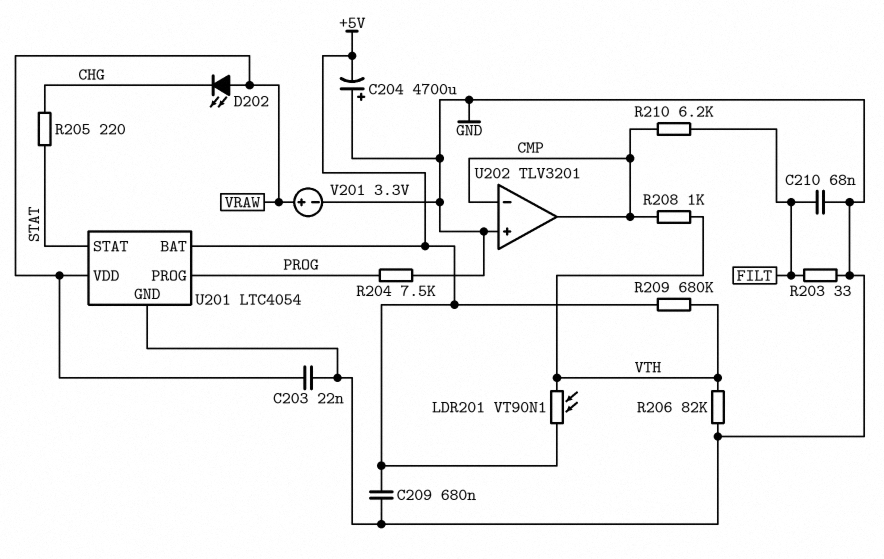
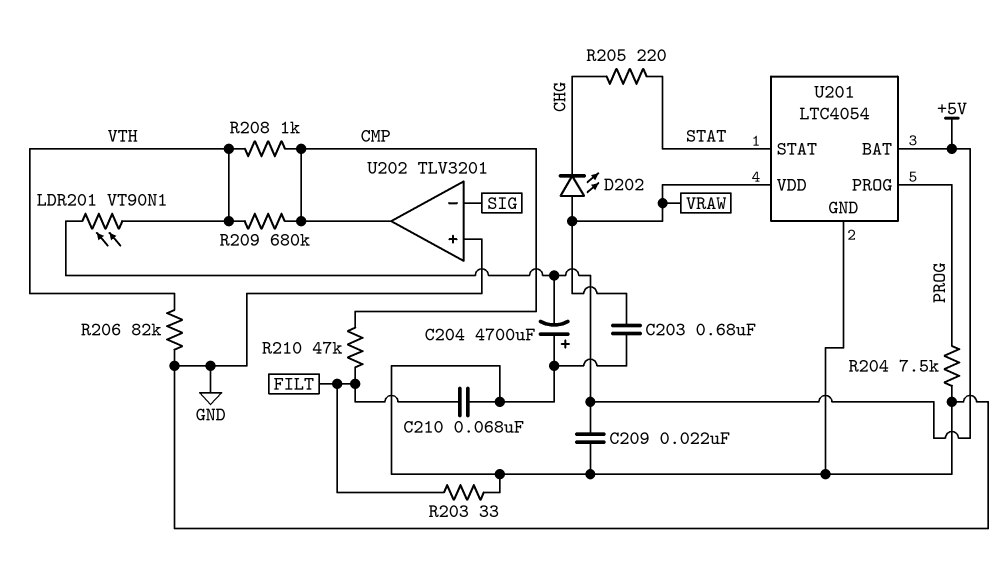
C203: 22nF (GND, VRAW) -> 680nF (GND, VRAW)
C209: 680nF (+5V, GND) -> 22nF (+5V, GND)
R209: 680k (+5V, VTH) -> 680k (CMP, VTH)
R210: 6.2k (CMP, FILT) -> 47k (CMP, FILT)
U202 pin in-: CMP -> SIG
V201: 3.3V (plus VRAW, minus GND) -> none

